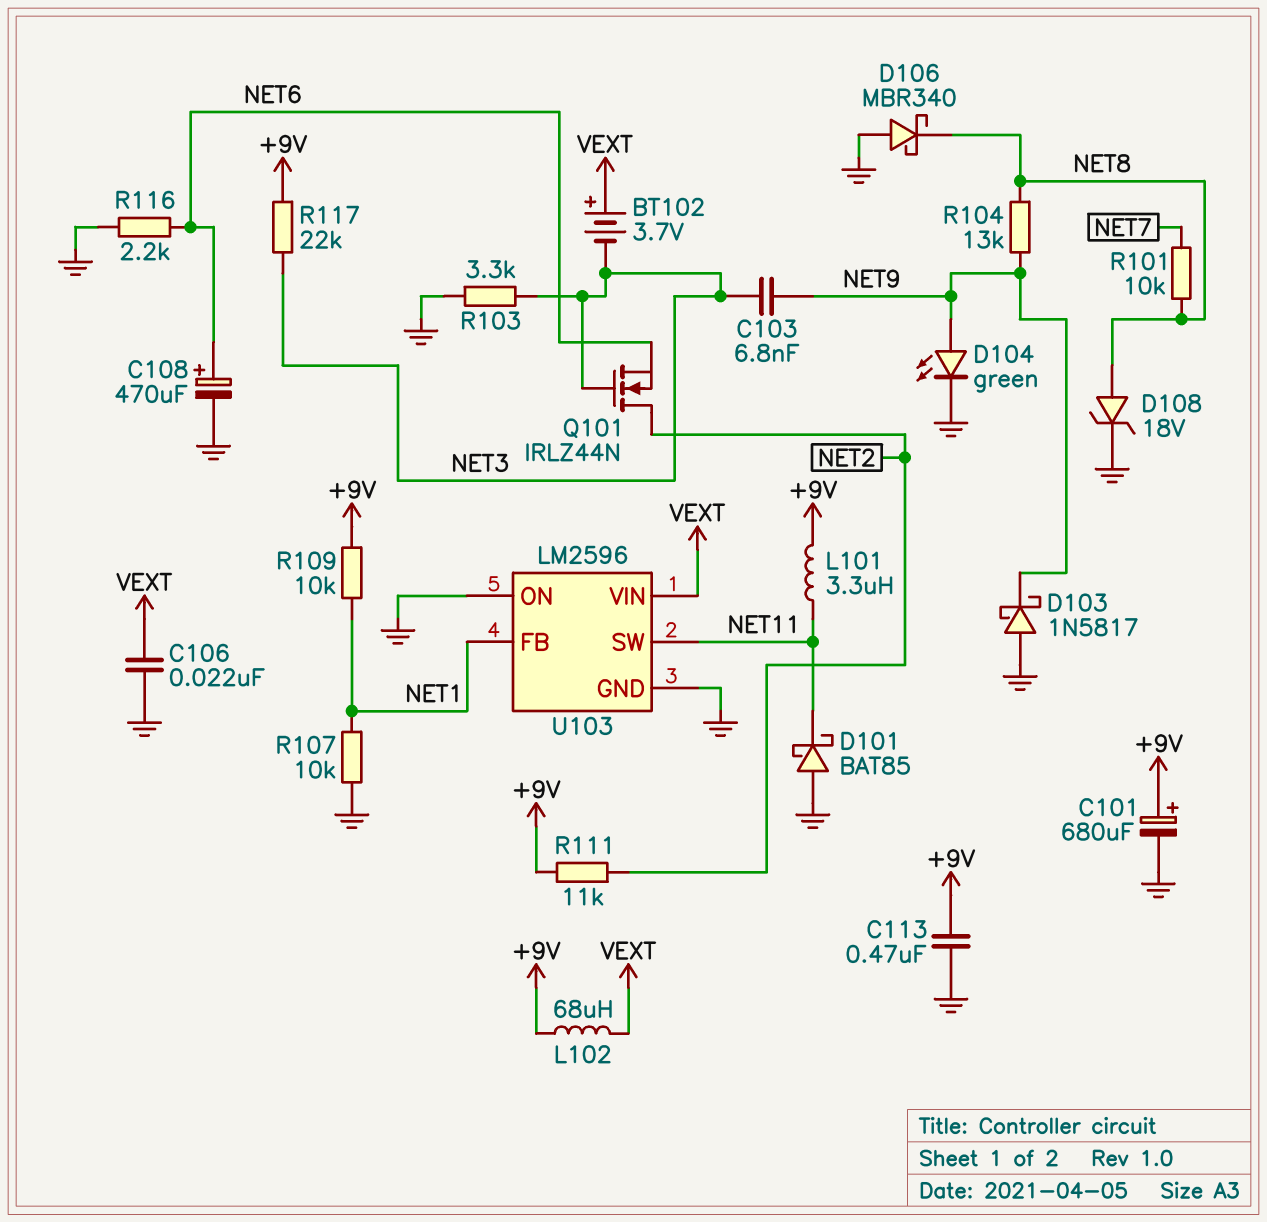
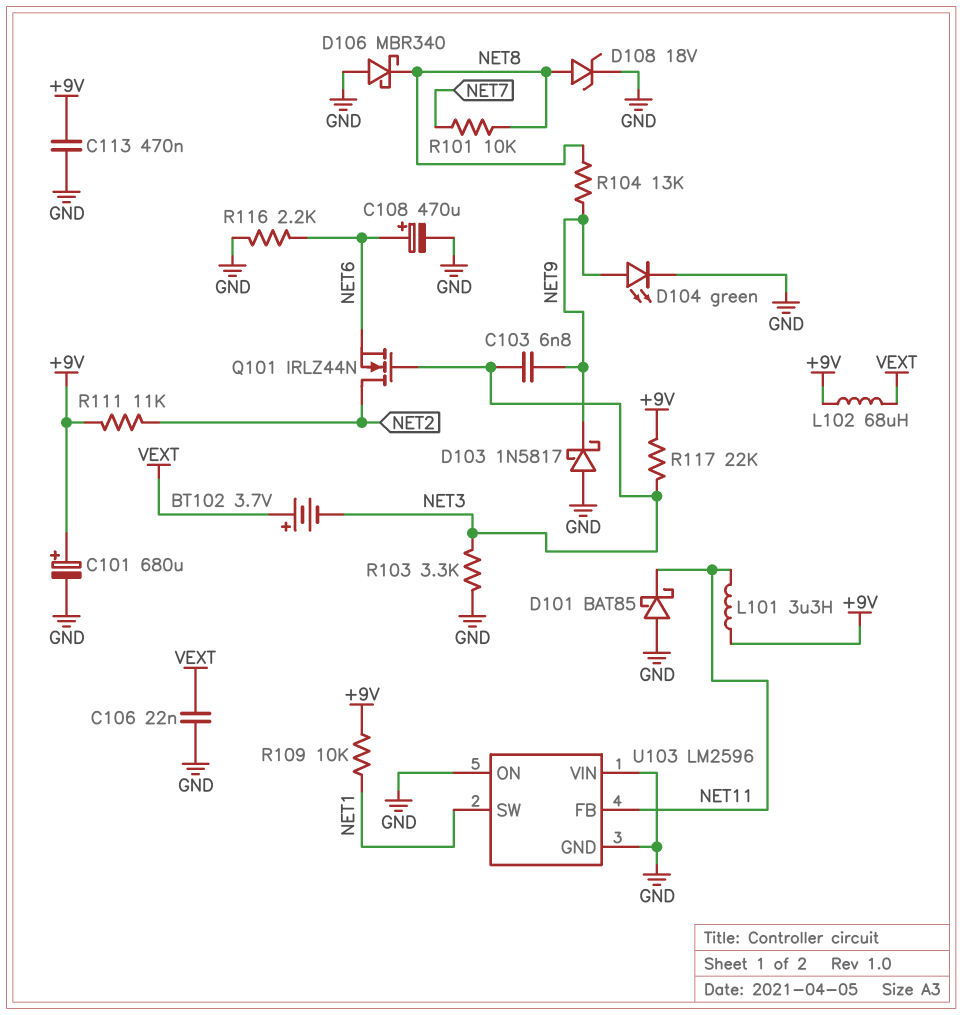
R107: 10k (GND, NET1) -> none
U103 pin FB: NET1 -> NET11
U103 pin SW: NET11 -> NET1
U103 pin VIN: VEXT -> GND

